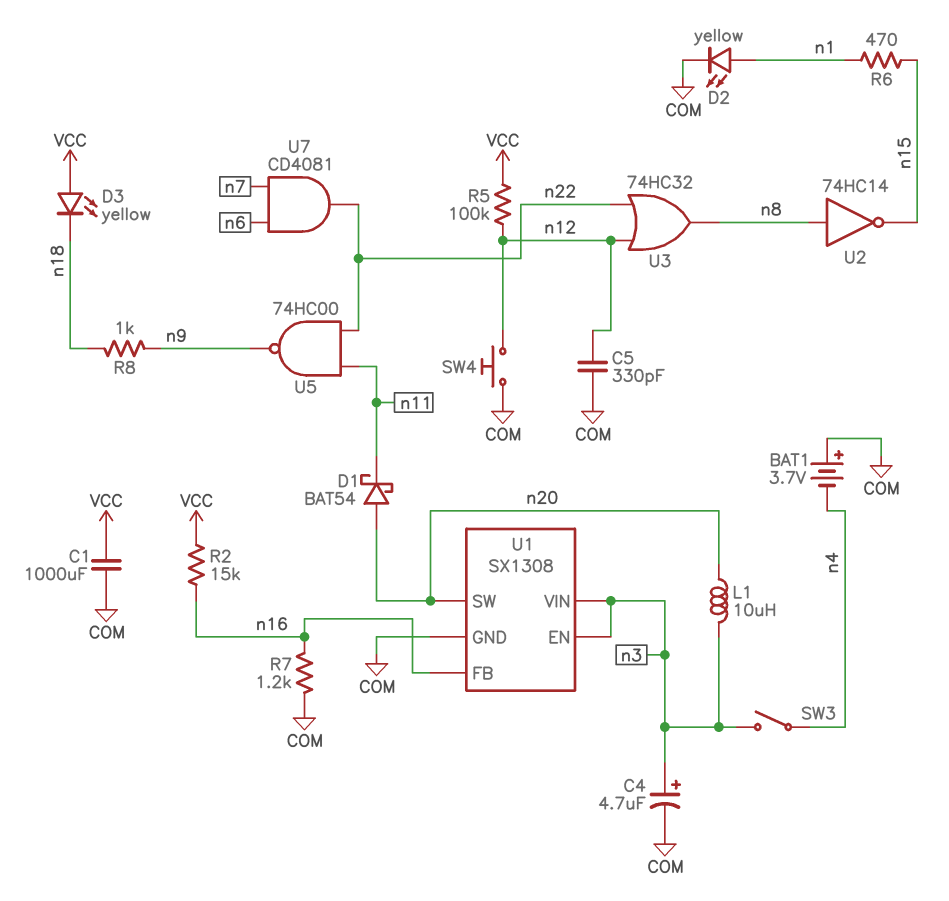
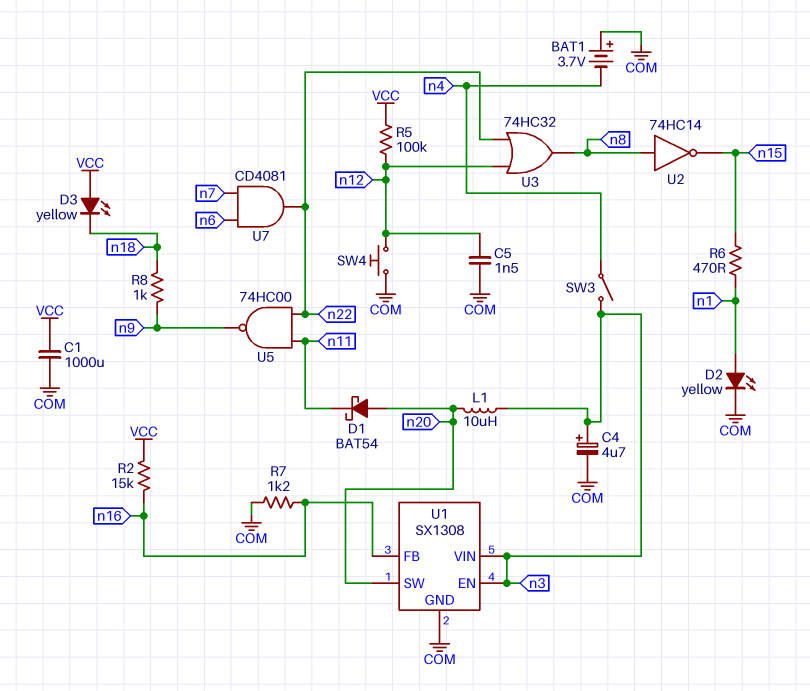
C5: 330pF (COM, n12) -> 1.5nF (COM, n12)

